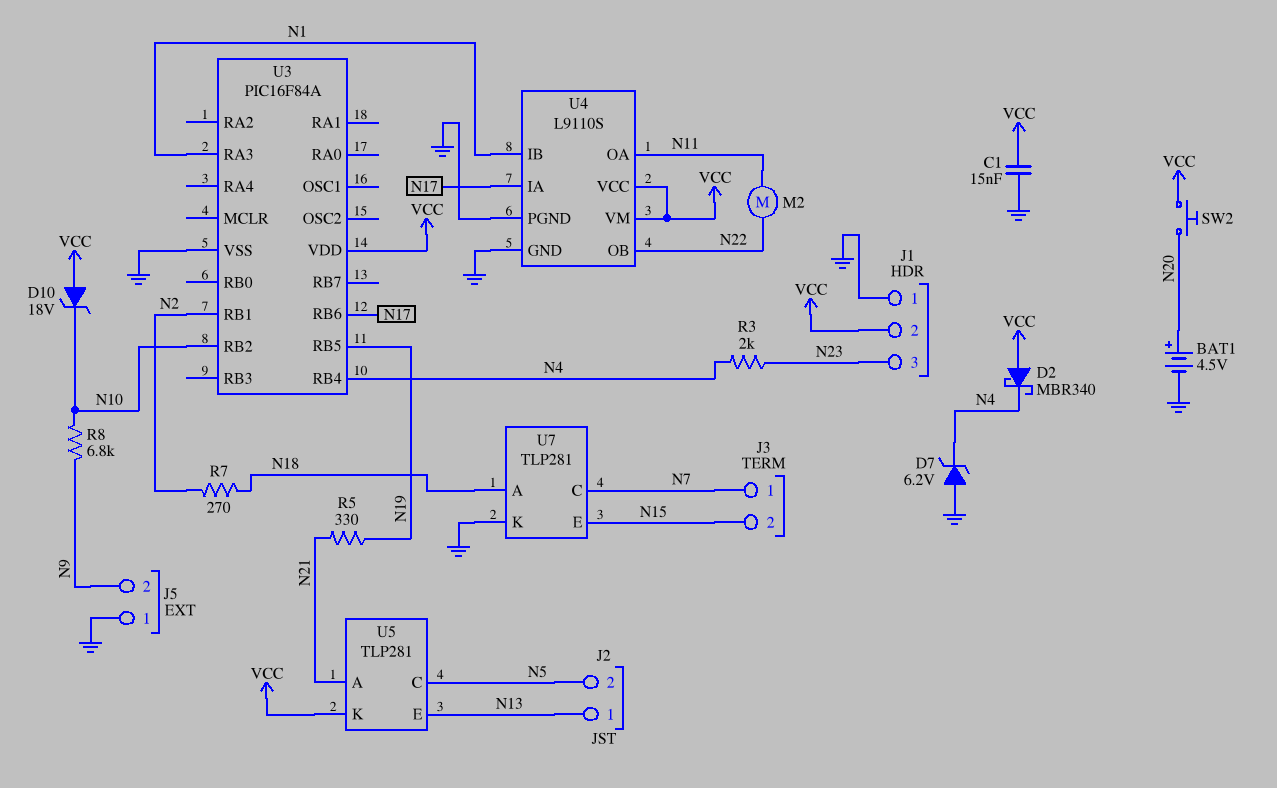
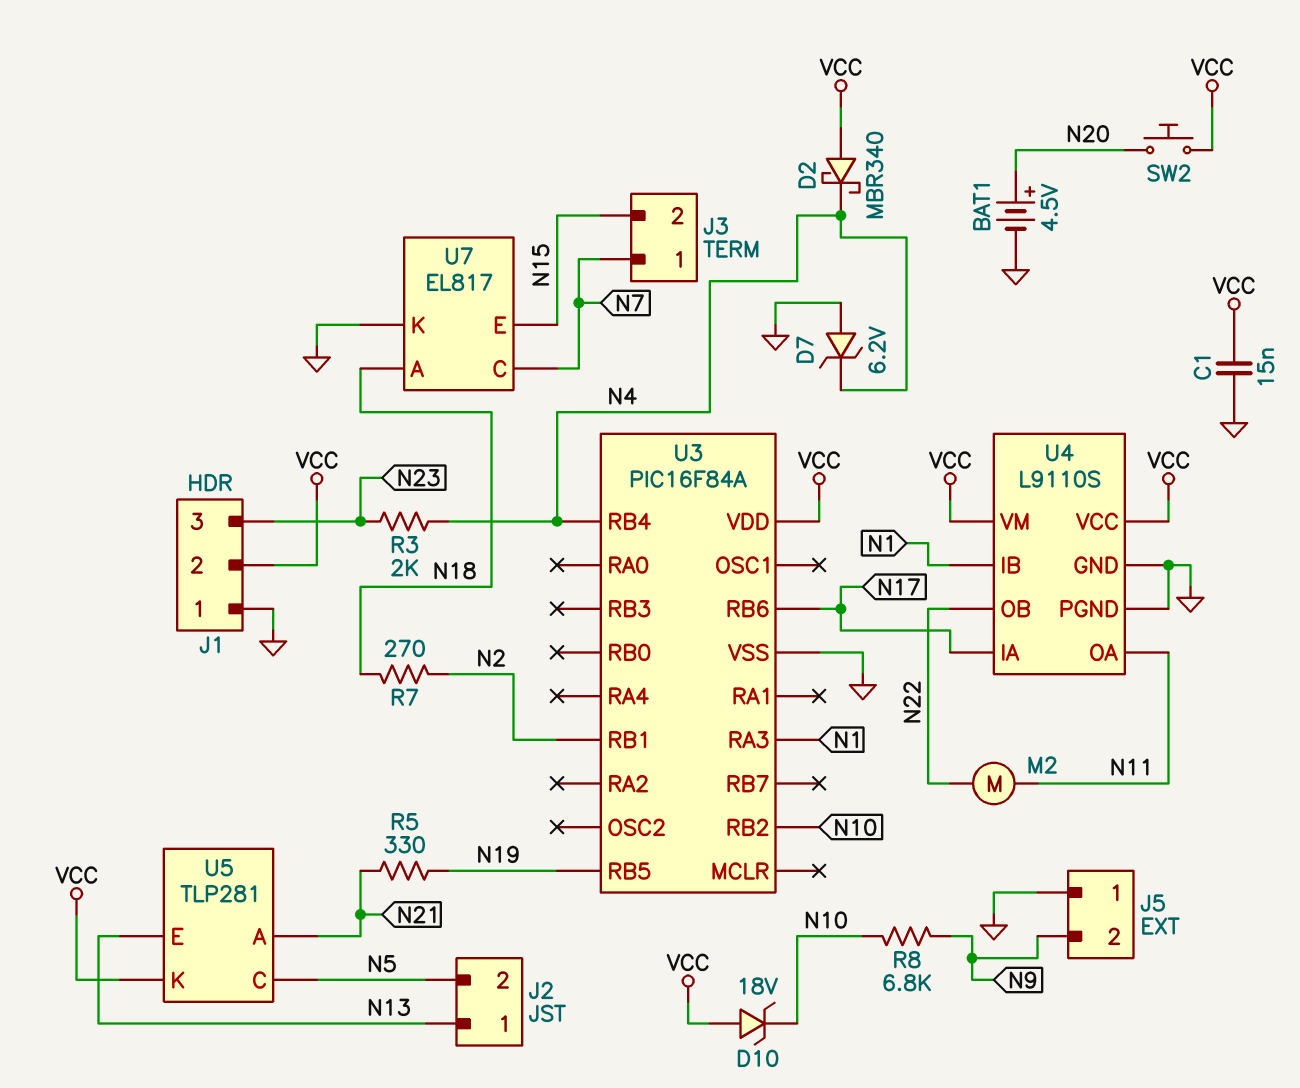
U7: TLP281 -> EL817

